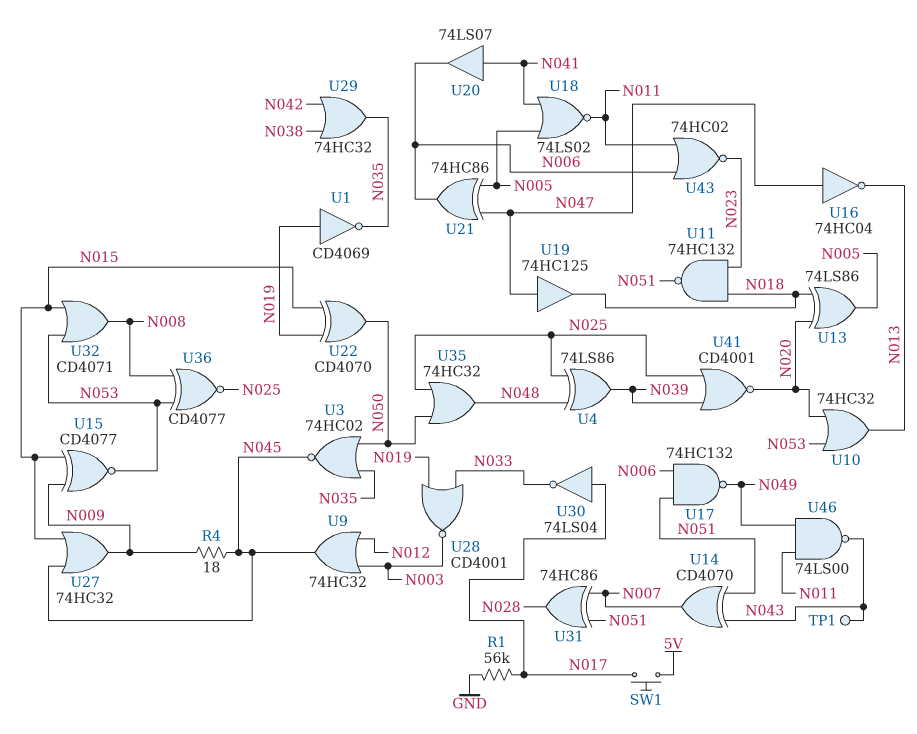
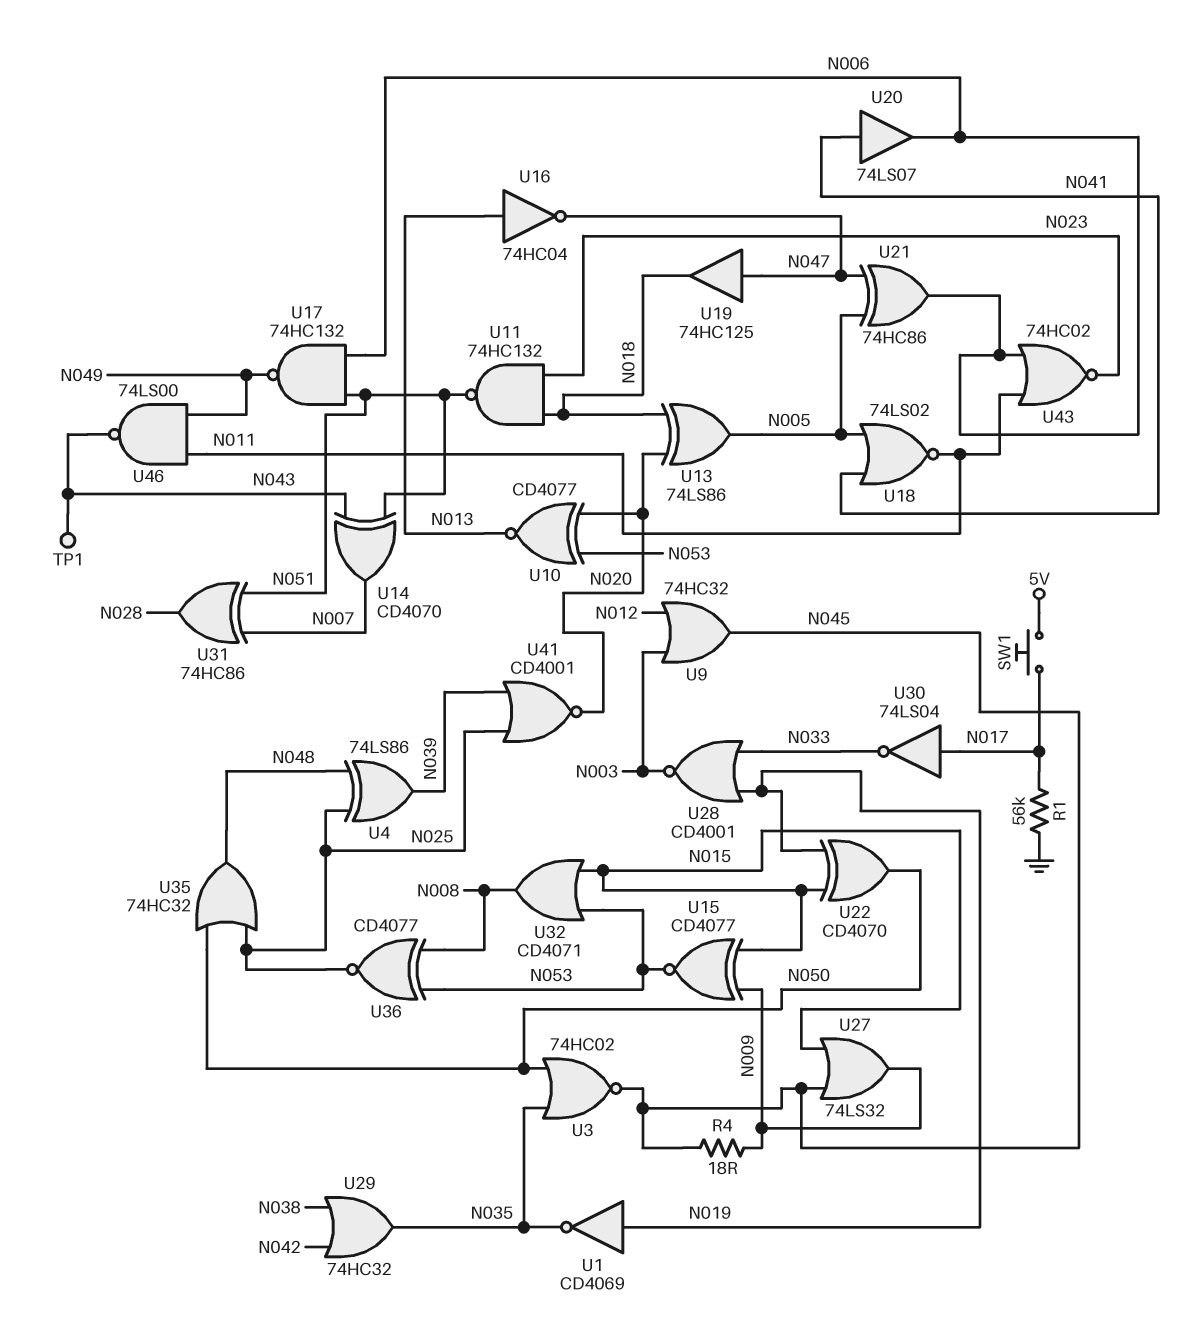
U10: OR 74HC32 (in N020, in N053, out N013) -> XNOR CD4077 (in N020, in N053, out N013)
U16: NOT 74HC04 (in N047, out N013) -> NOT 74HC04 (in N013, out N047)
U27: OR 74HC32 (in N015, in N045, out N009) -> OR 74LS32 (in N015, in N045, out N009)

